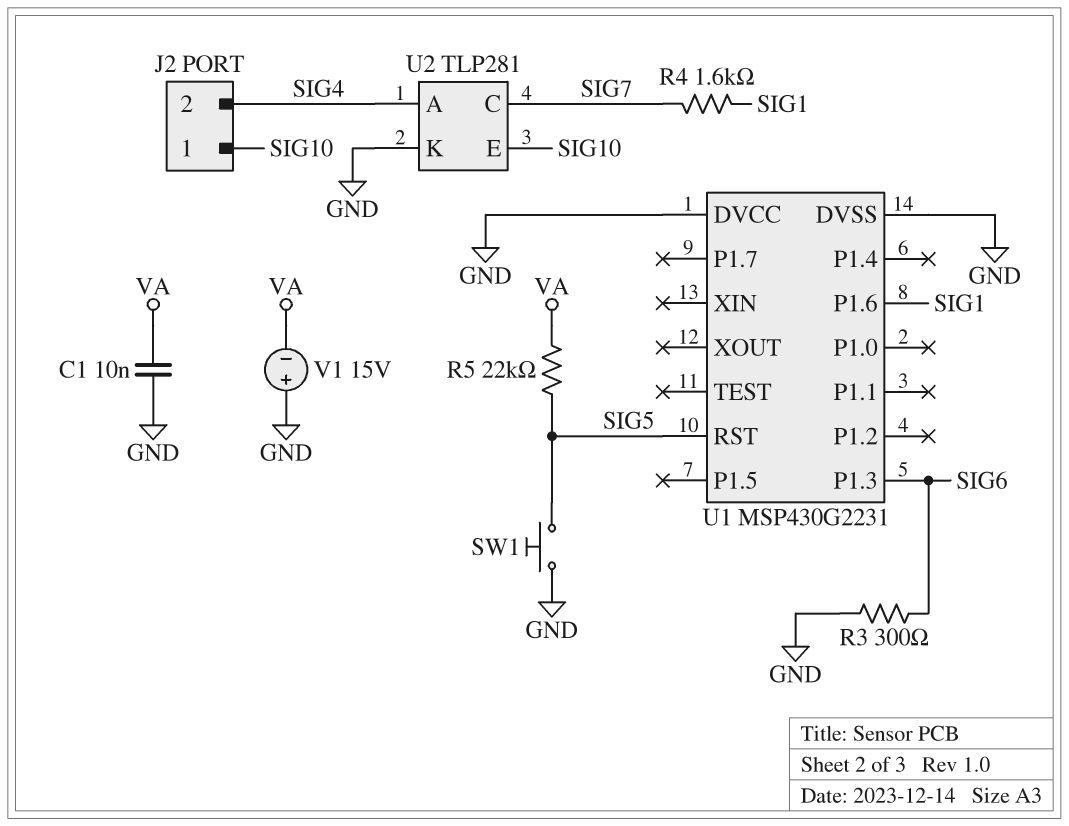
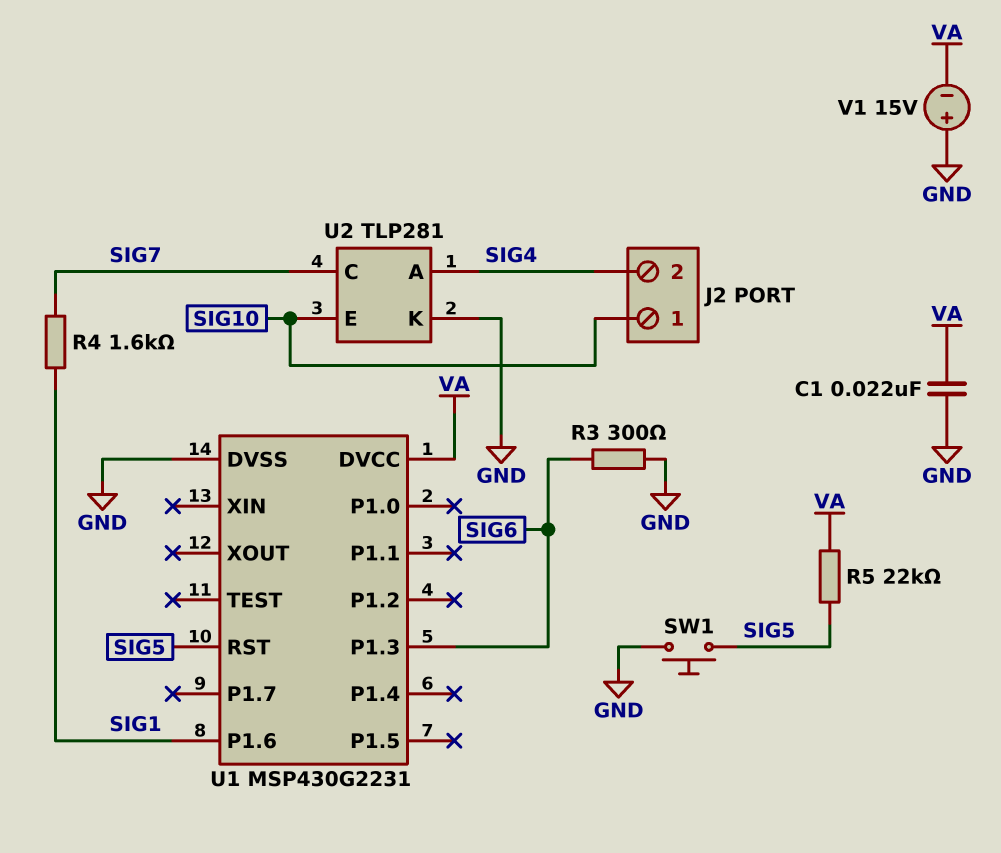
C1: 10nF (GND, VA) -> 22nF (GND, VA)
U1 pin DVCC: GND -> VA

